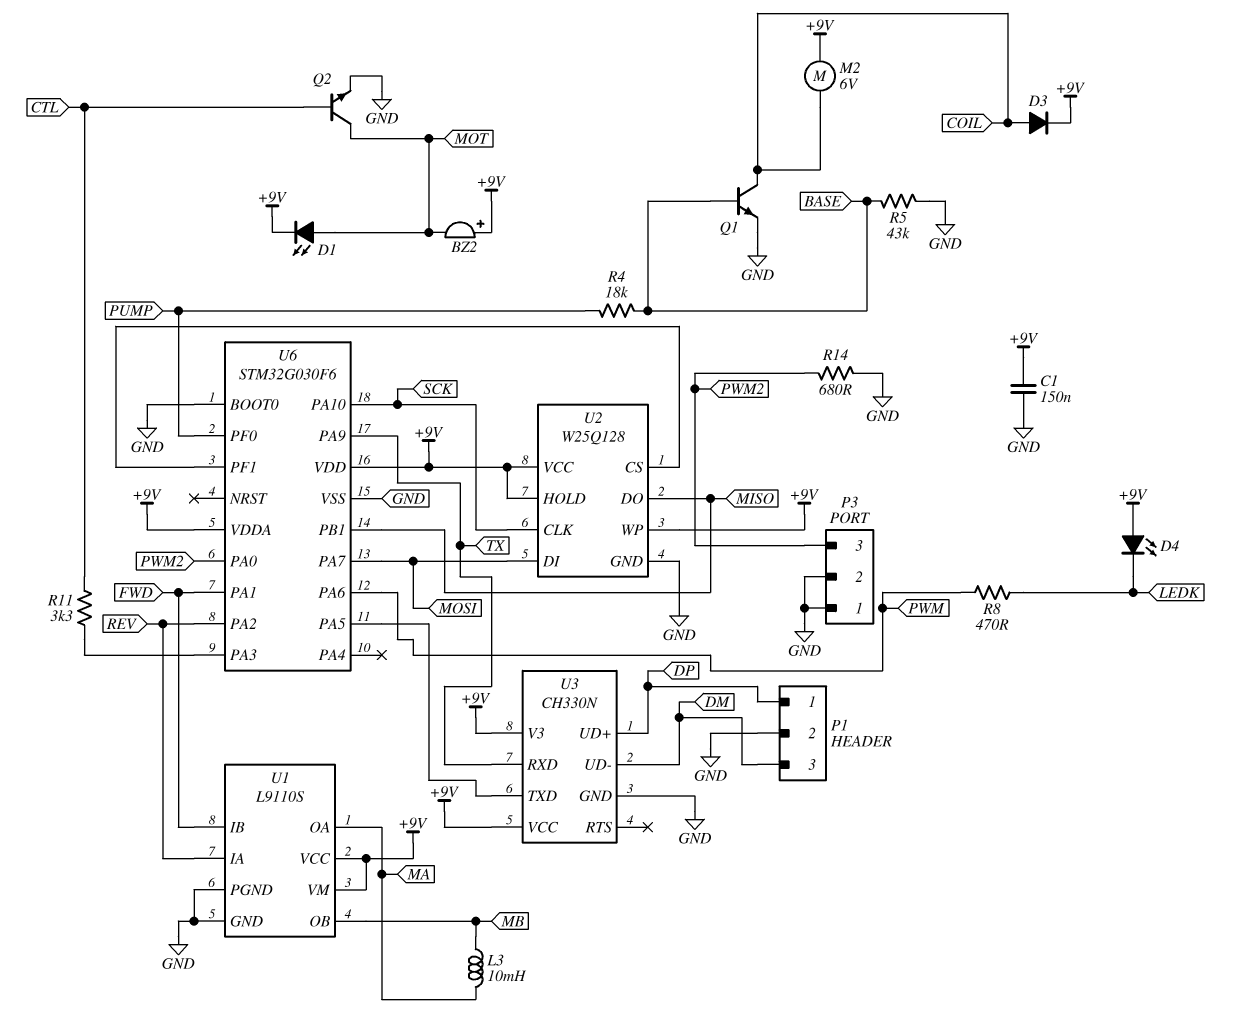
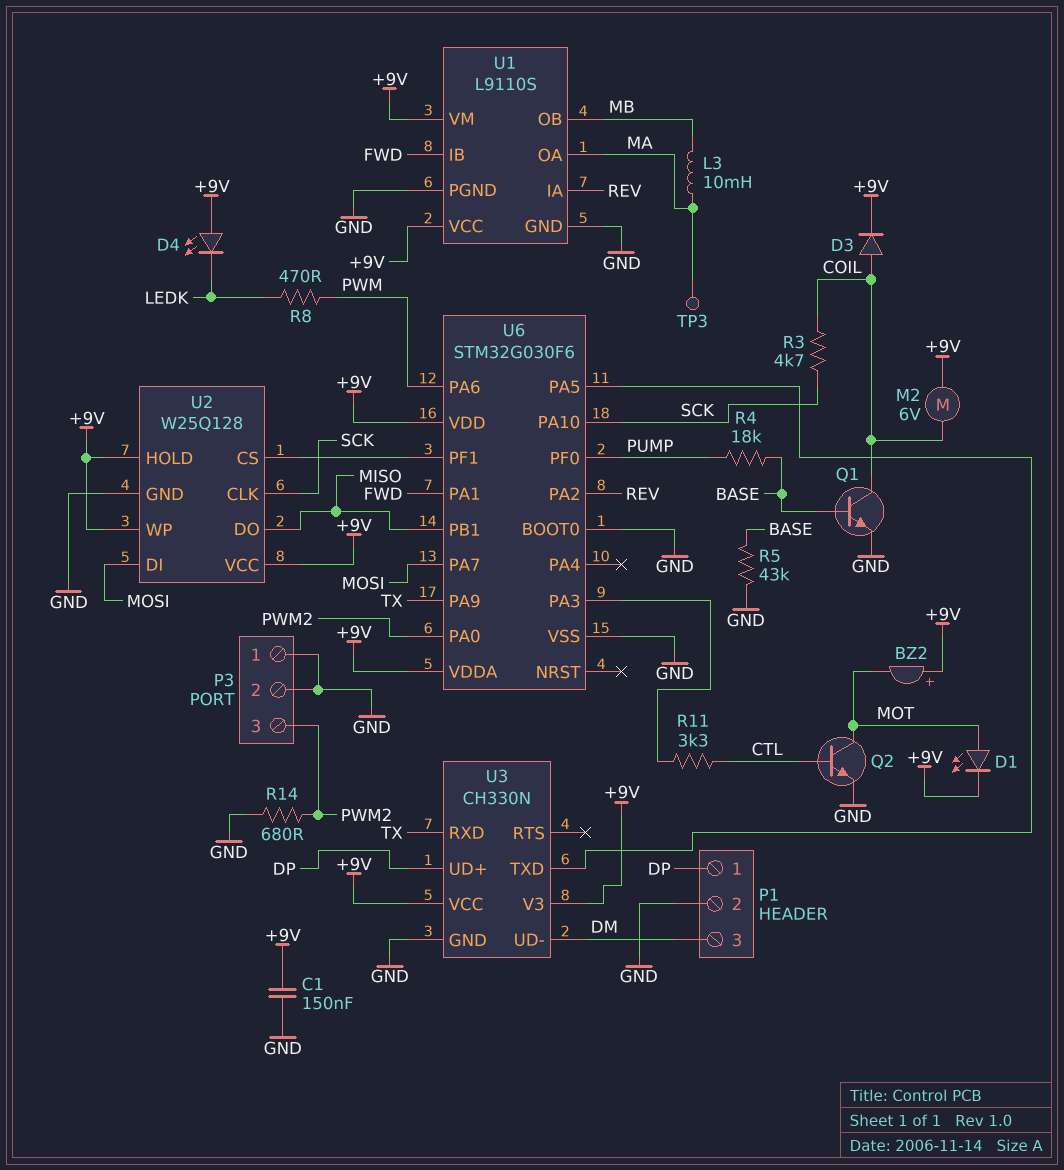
R3: none -> 4.7k (COIL, SCK)
TP3: none -> test point (MA)

